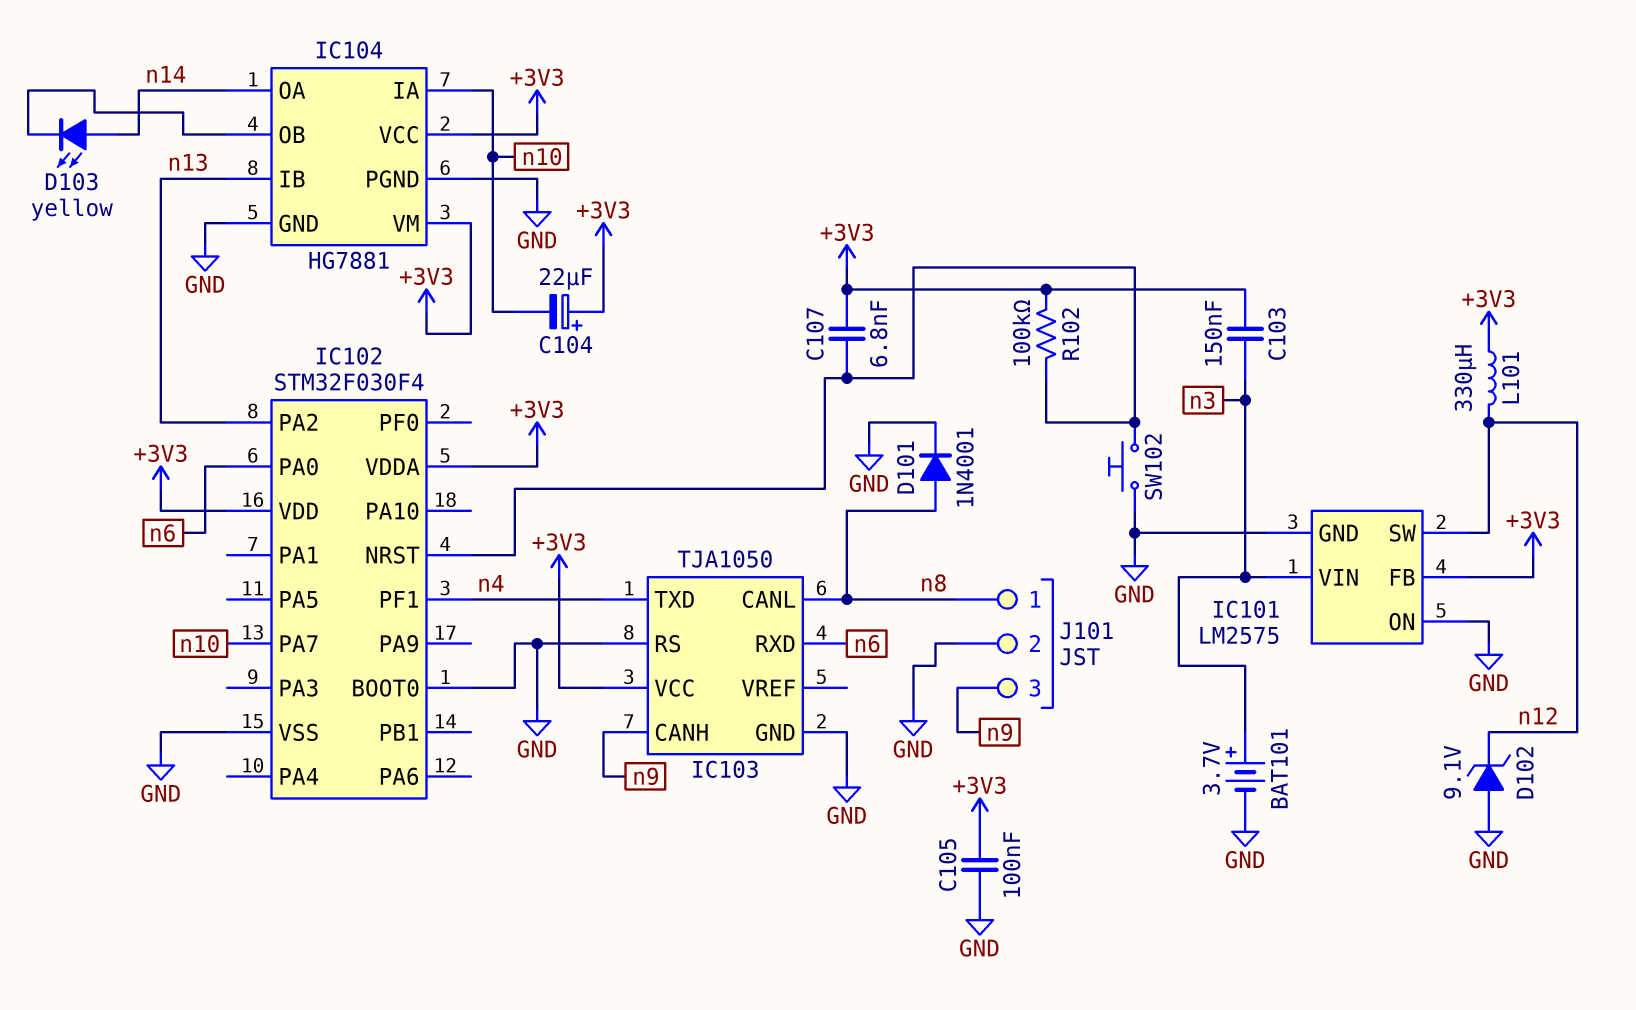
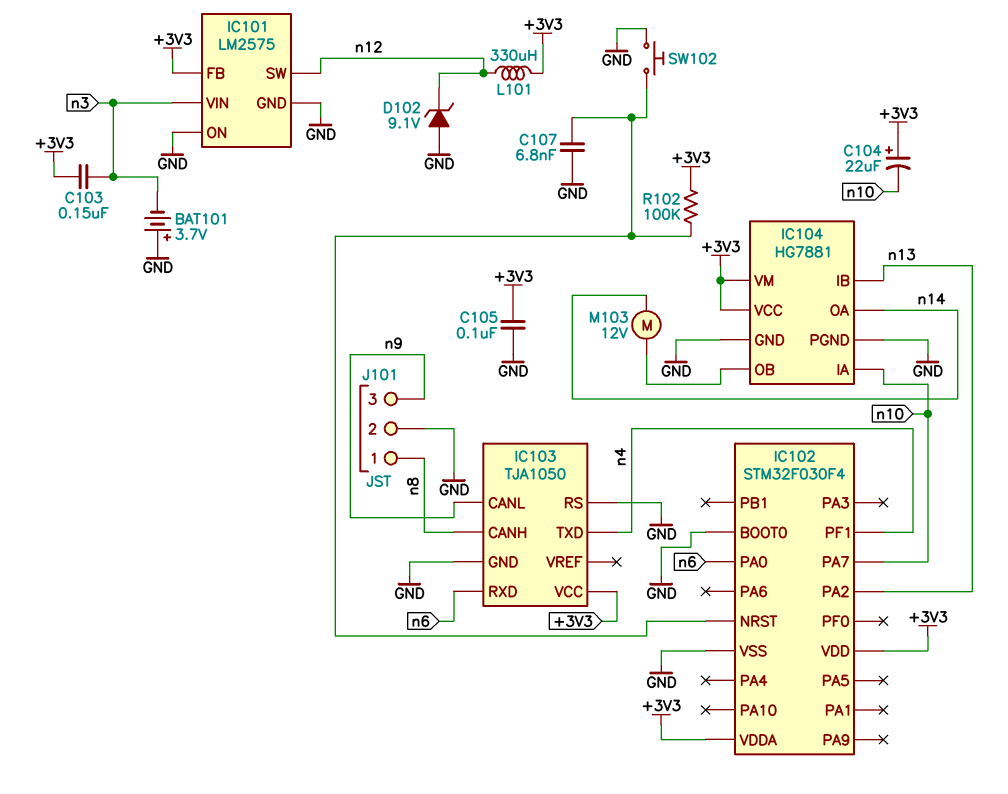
BAT101: 3.7V (plus n3, minus GND) -> 3.7V (plus GND, minus n3)
C107: 6.8nF (+3V3, IC102/NRST) -> 6.8nF (GND, IC102/NRST)
D101: diode 1N4001 (A n8, K GND) -> none
D103: LED yellow (A n14, K IC104/OB) -> none
IC103 pin CANH: n9 -> n8
IC103 pin CANL: n8 -> n9
M103: none -> motor 12V (IC104/OB, n14)

